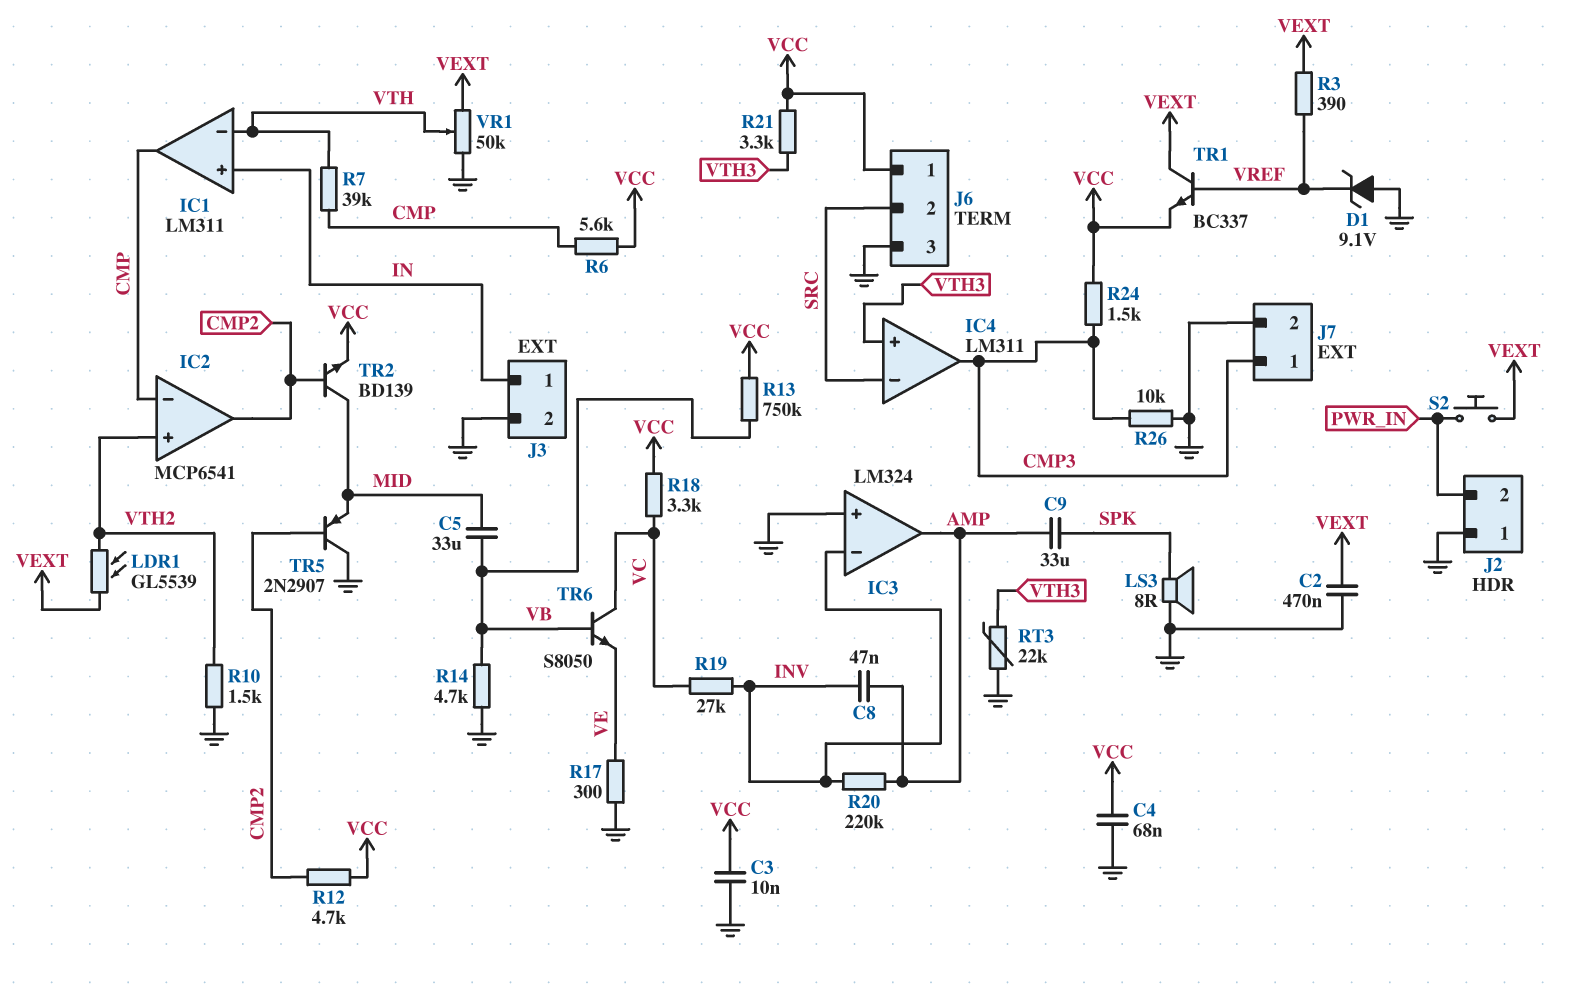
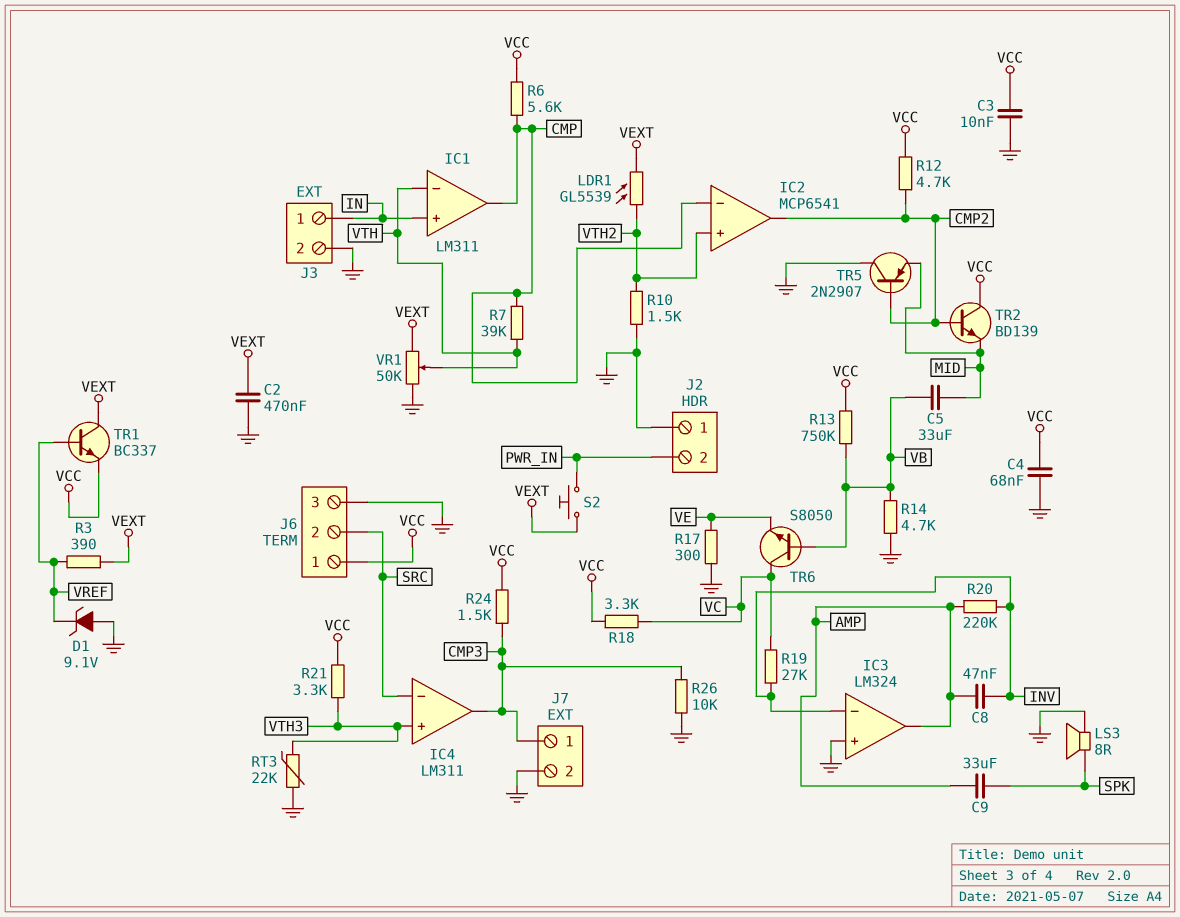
TR2: NPN BD139 (B CMP2, C MID, E VCC) -> NPN BD139 (B CMP2, C VCC, E MID)

